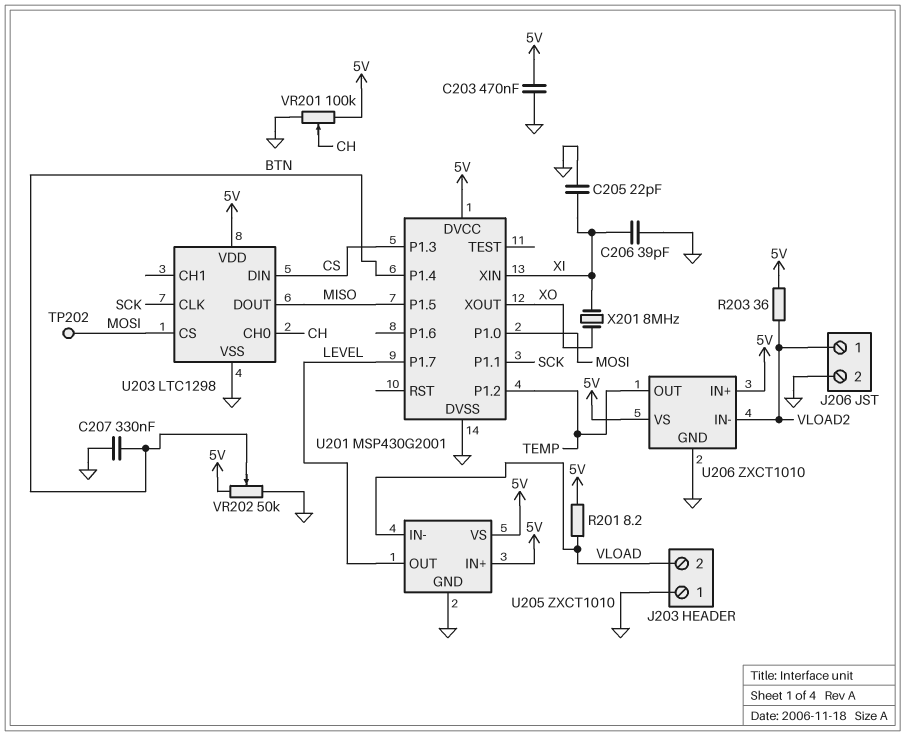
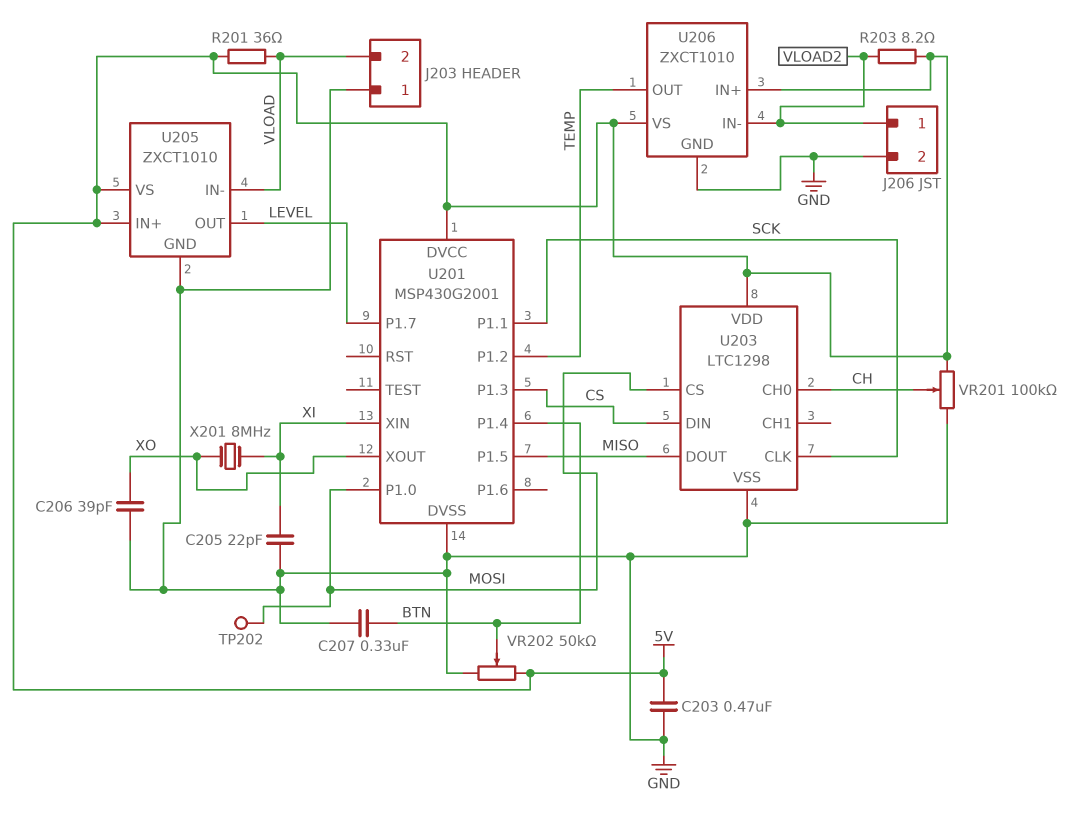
C206: 39pF (GND, XI) -> 39pF (GND, XO)
R201: 8.2 (5V, VLOAD) -> 36 (5V, VLOAD)
R203: 36 (5V, VLOAD2) -> 8.2 (5V, VLOAD2)

